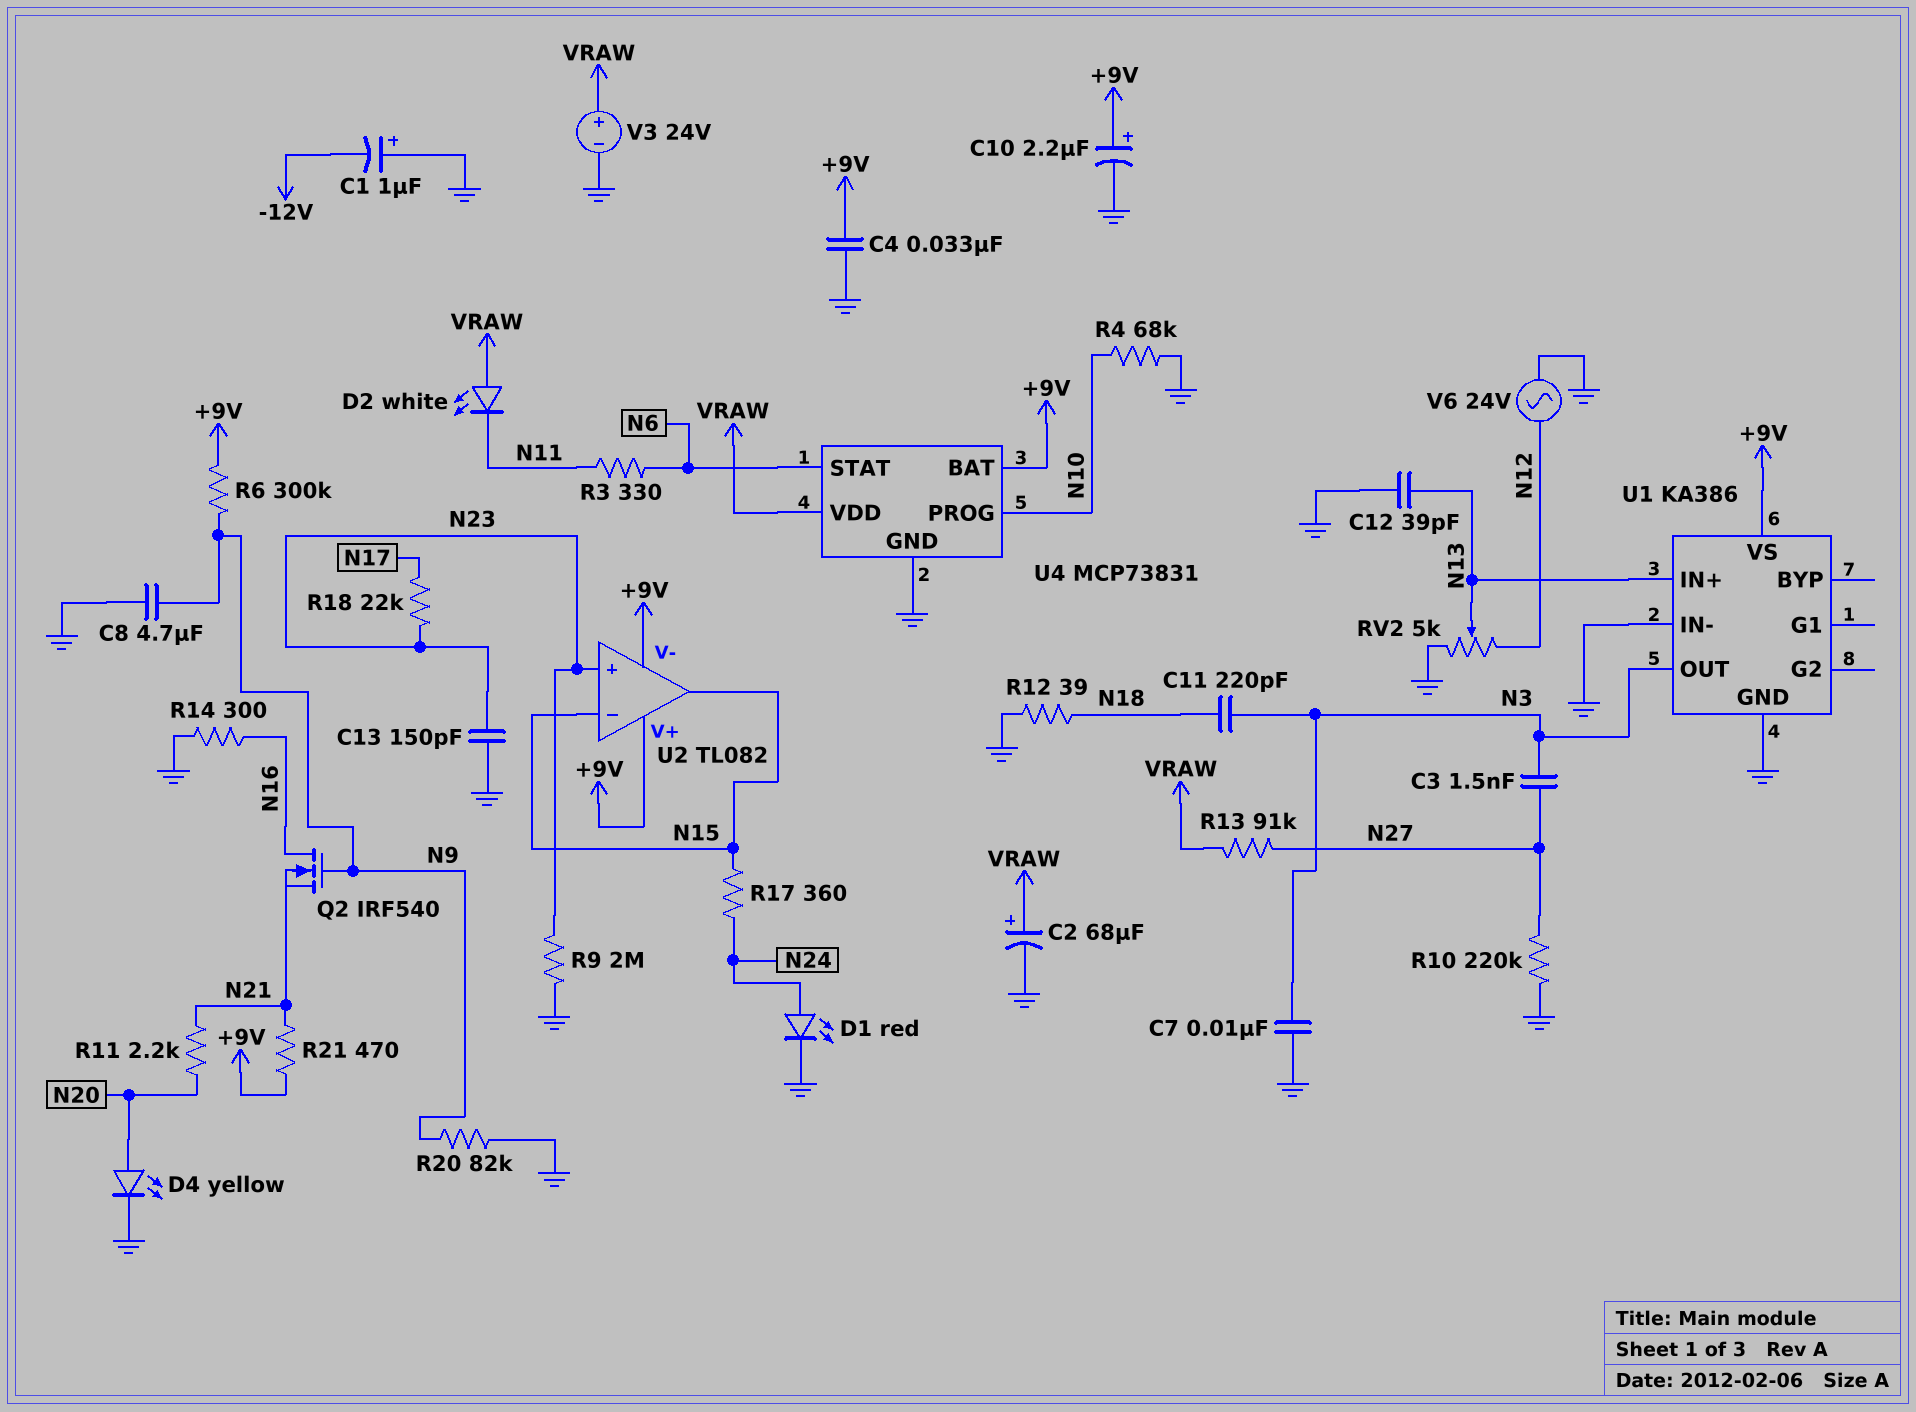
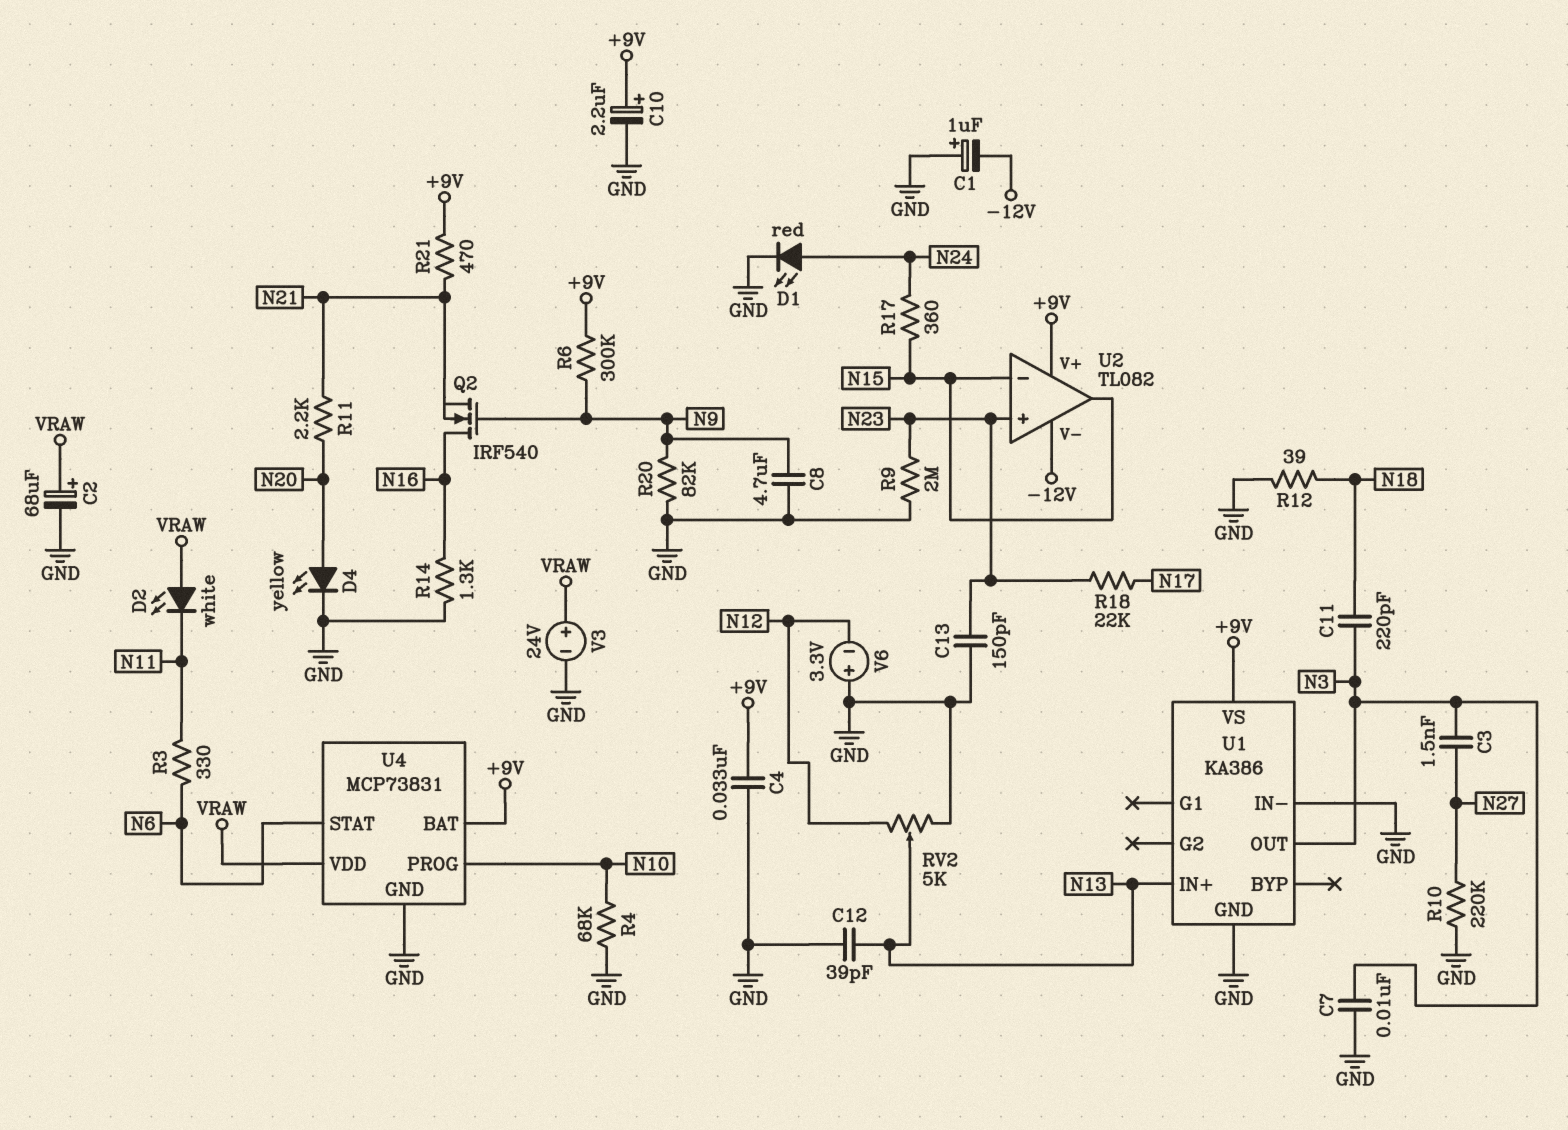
R13: 91k (N27, VRAW) -> none
R14: 300 (GND, N16) -> 1.3k (GND, N16)
U2 pin V-: +9V -> -12V
V6: AC 24V (GND, N12) -> 3.3V (plus GND, minus N12)

